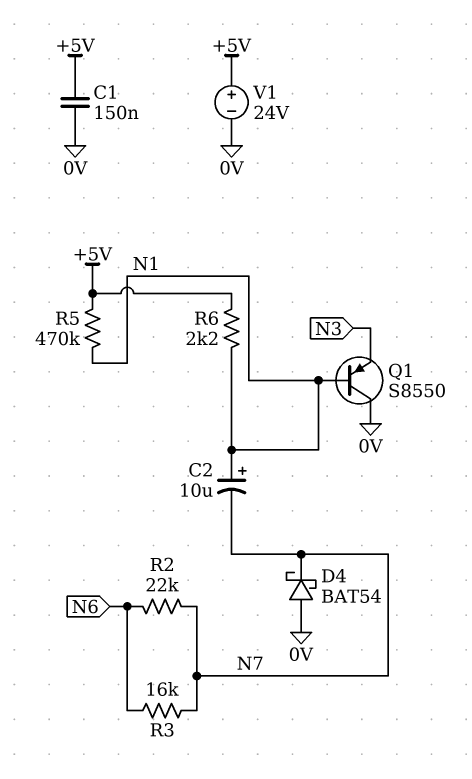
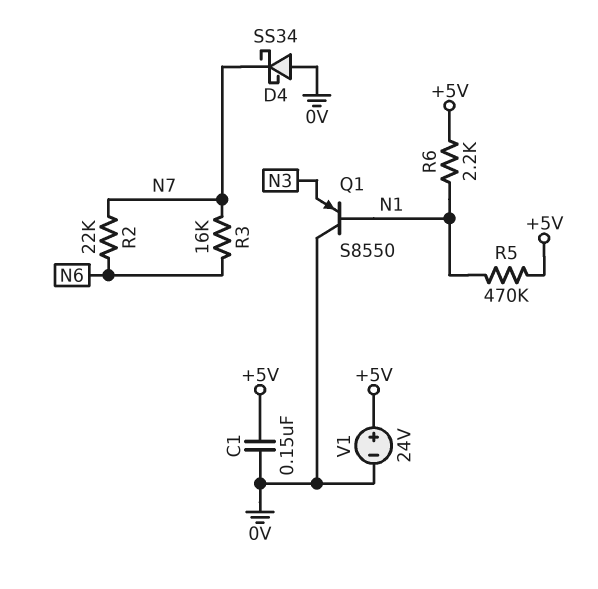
C2: 10uF (plus N1, minus N7) -> none
D4: schottky BAT54 (A 0V, K N7) -> schottky SS34 (A 0V, K N7)

